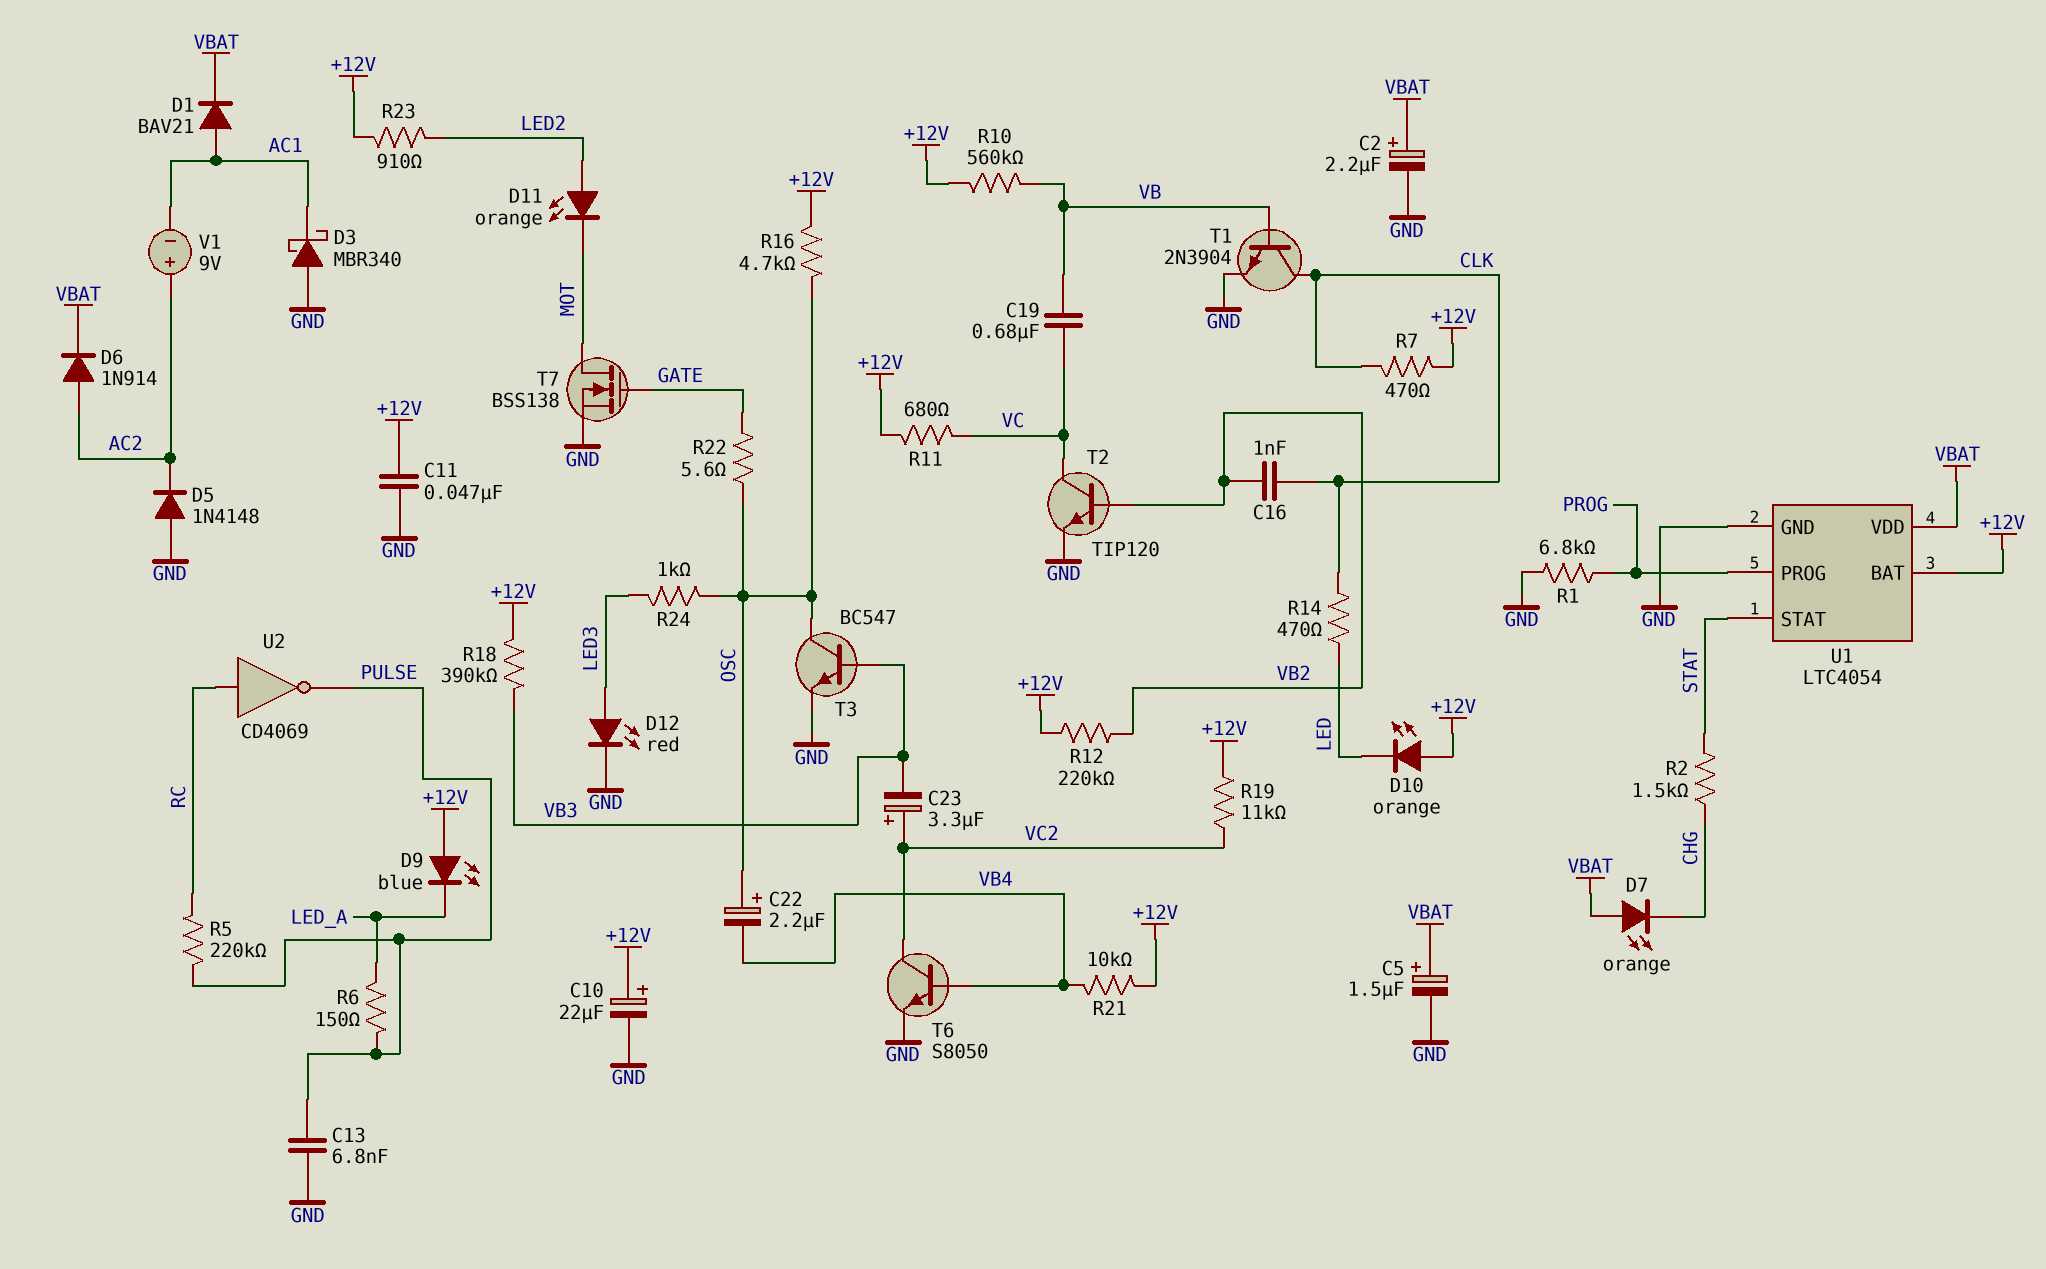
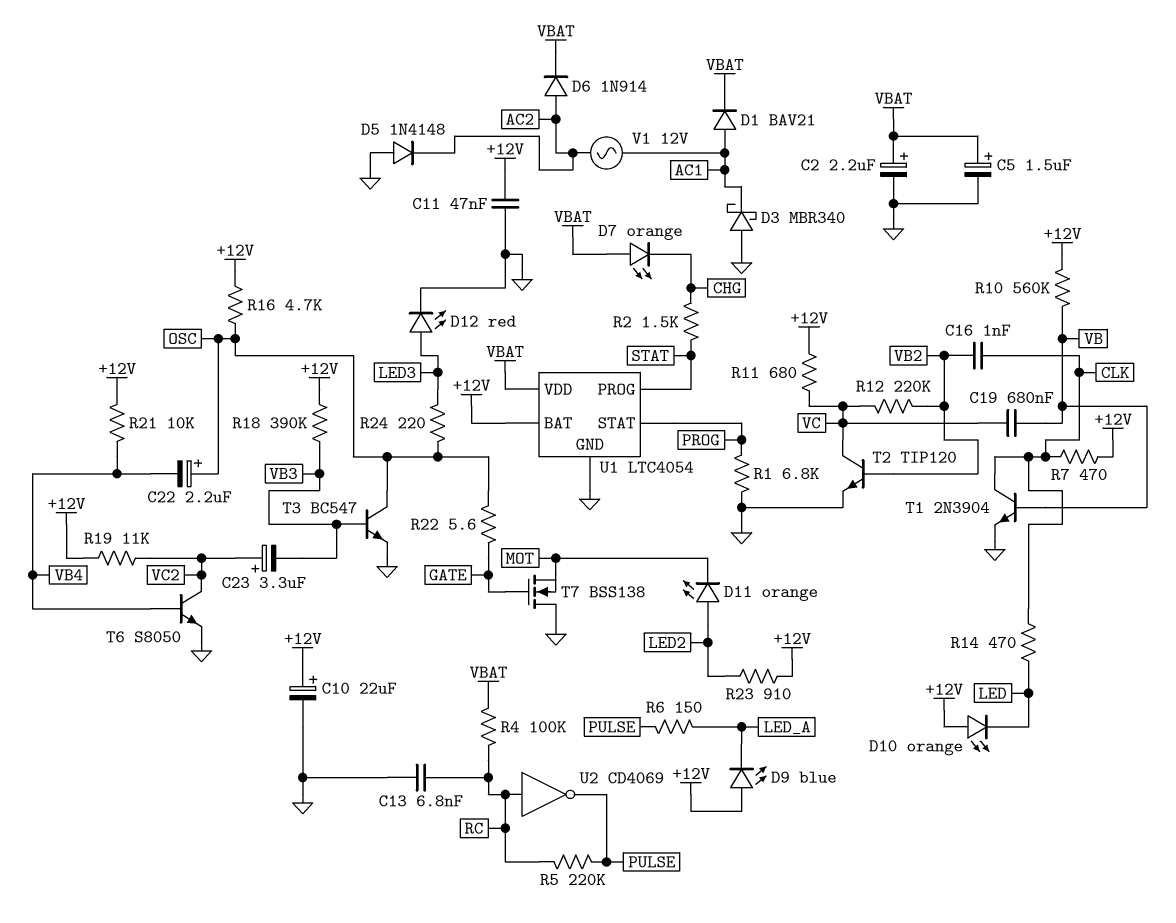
C13: 6.8nF (GND, PULSE) -> 6.8nF (GND, RC)
R4: none -> 100k (RC, VBAT)
R12: 220k (+12V, VB2) -> 220k (VB2, VC)
R24: 1k (LED3, OSC) -> 220 (LED3, OSC)
T7: NMOS BSS138 (G GATE, D MOT, S GND) -> NMOS BSS138 (G GATE, D GND, S MOT)
U1 pin PROG: PROG -> STAT
U1 pin STAT: STAT -> PROG
V1: 9V (plus AC2, minus AC1) -> AC 12V (AC1, AC2)

